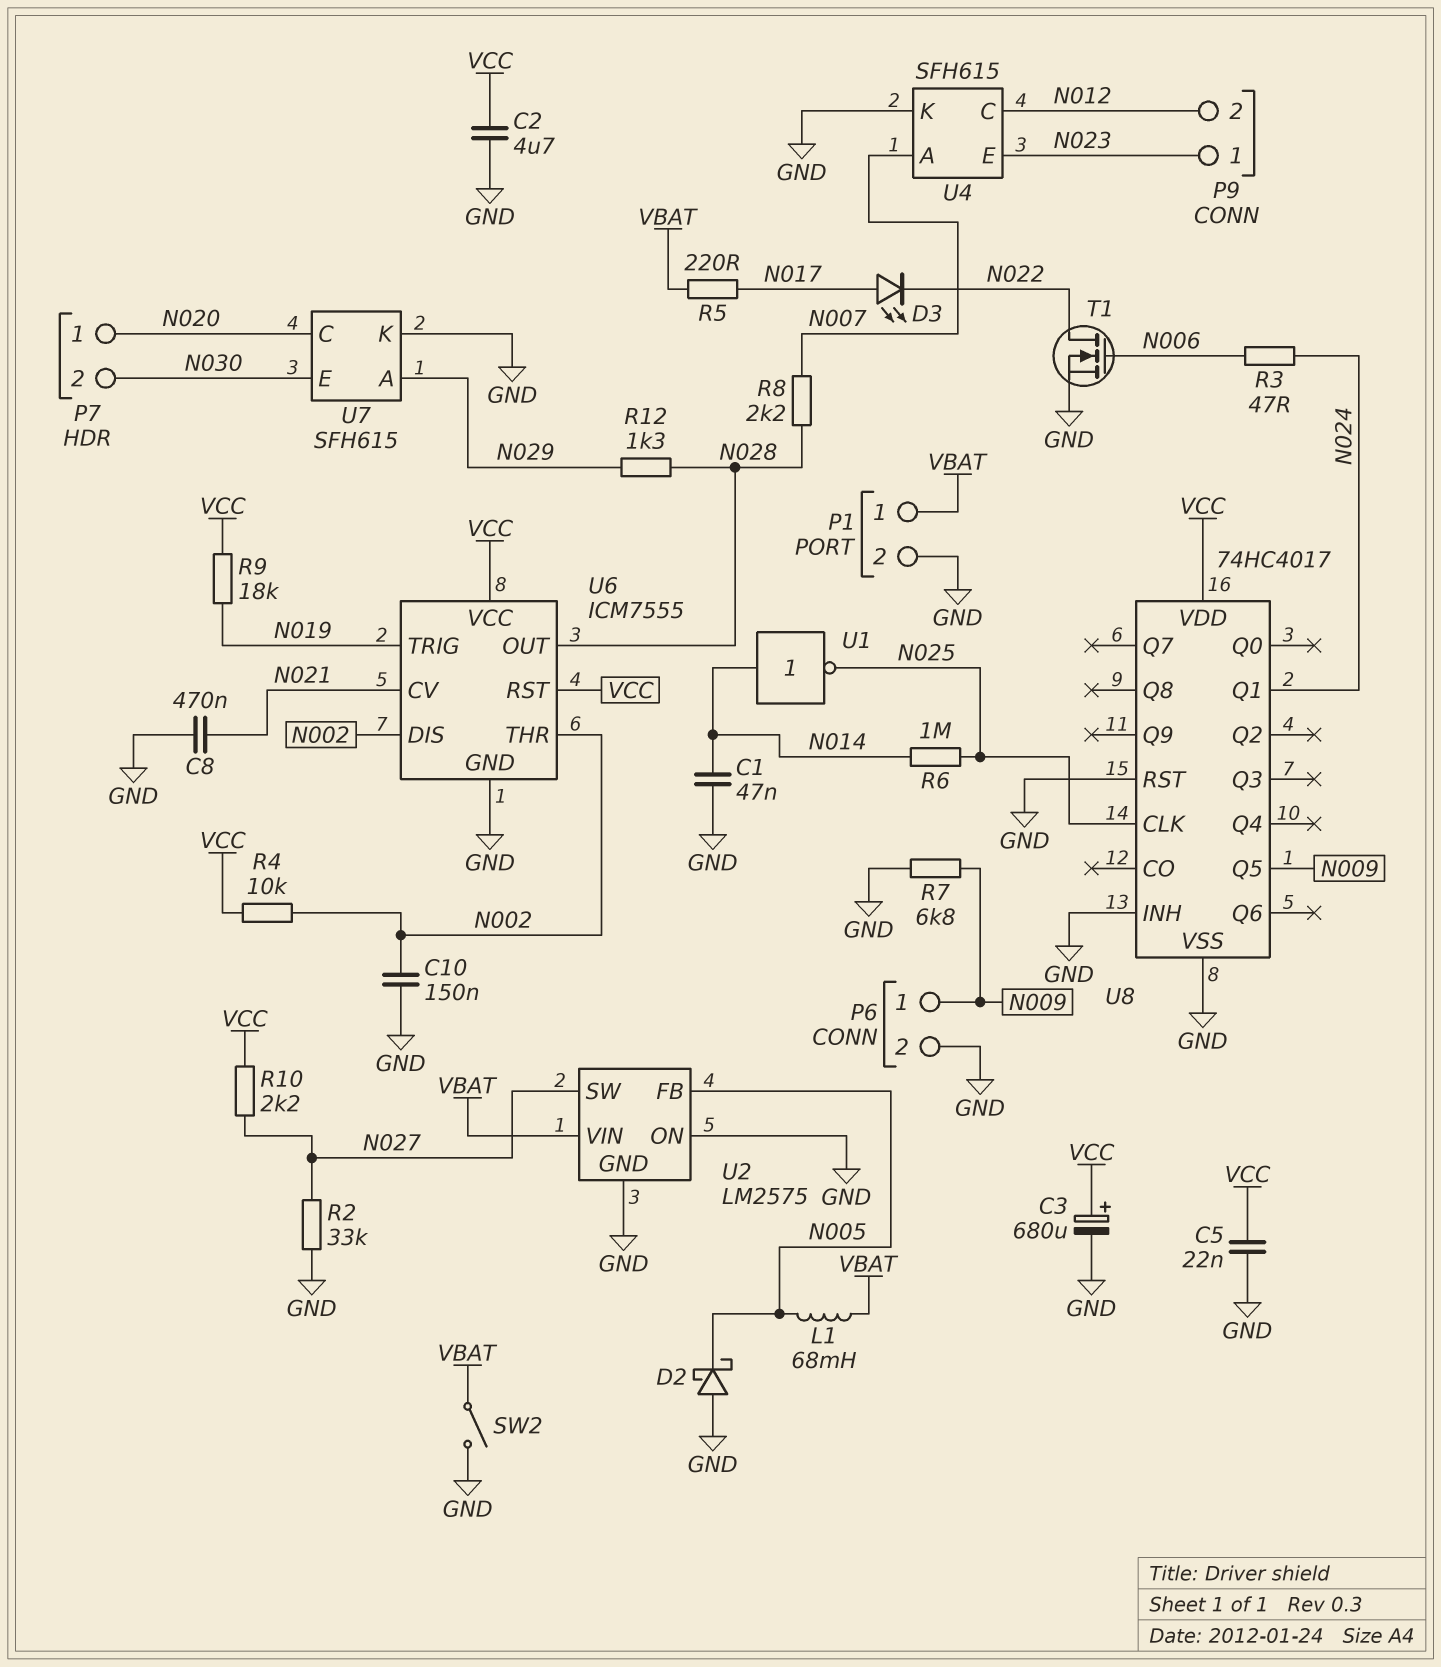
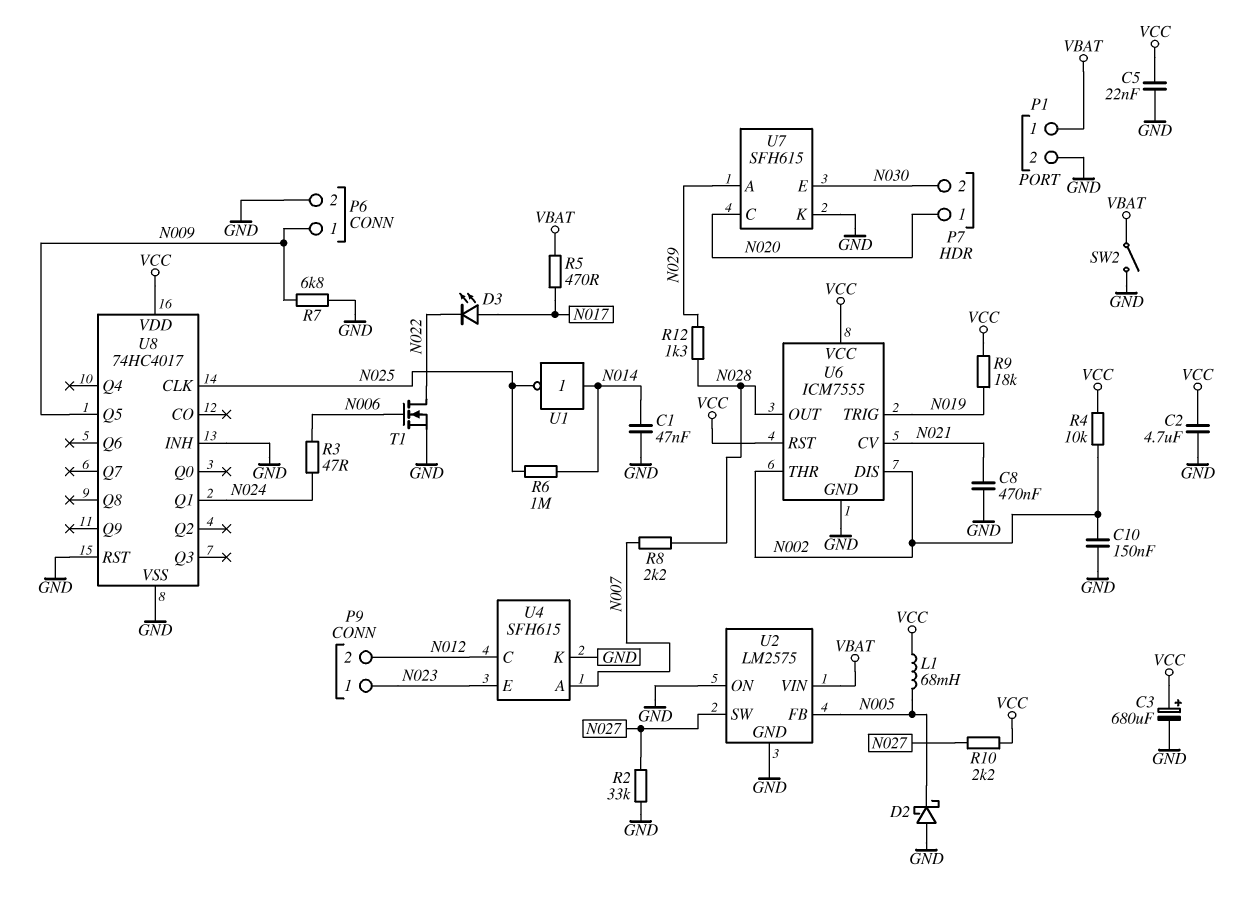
L1: 68mH (N005, VBAT) -> 68mH (N005, VCC)
R5: 220 (N017, VBAT) -> 470 (N017, VBAT)

